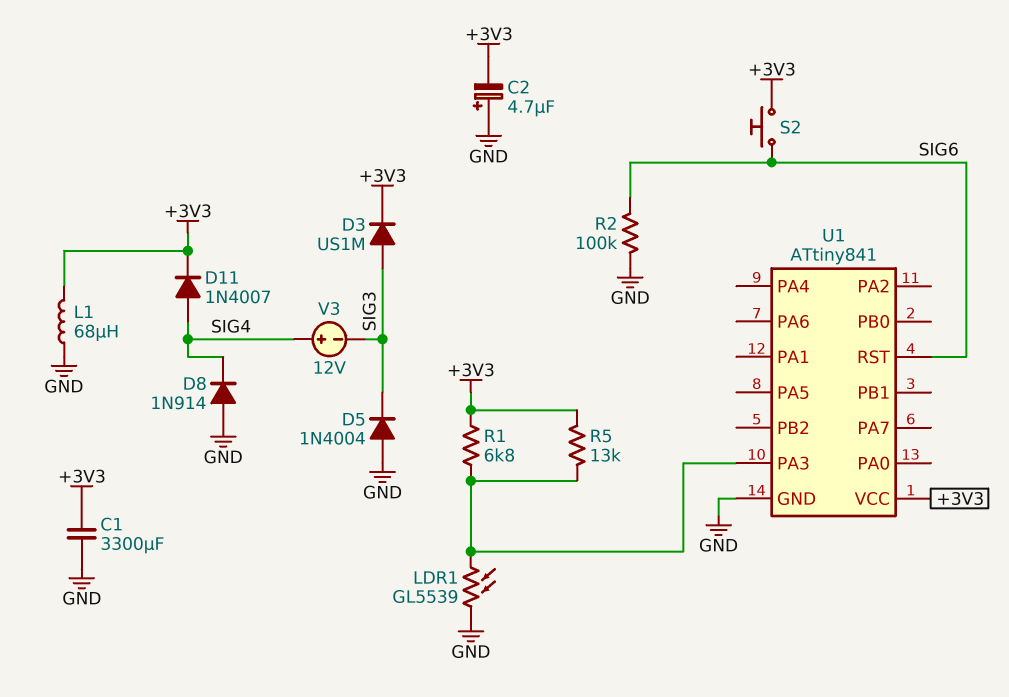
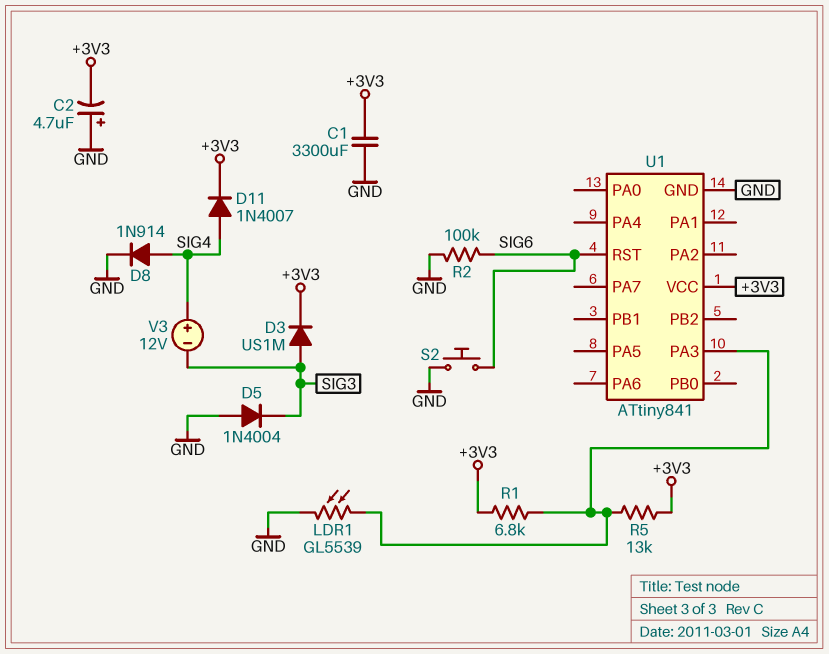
D8: diode 1N914 (A GND, K SIG4) -> diode 1N914 (A SIG4, K GND)
L1: 68uH (+3V3, GND) -> none
S2: button (+3V3, SIG6) -> button (GND, SIG6)

